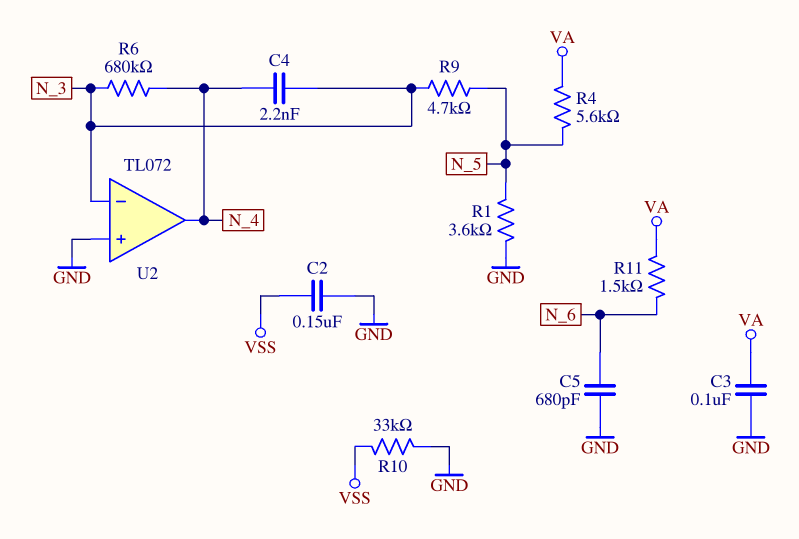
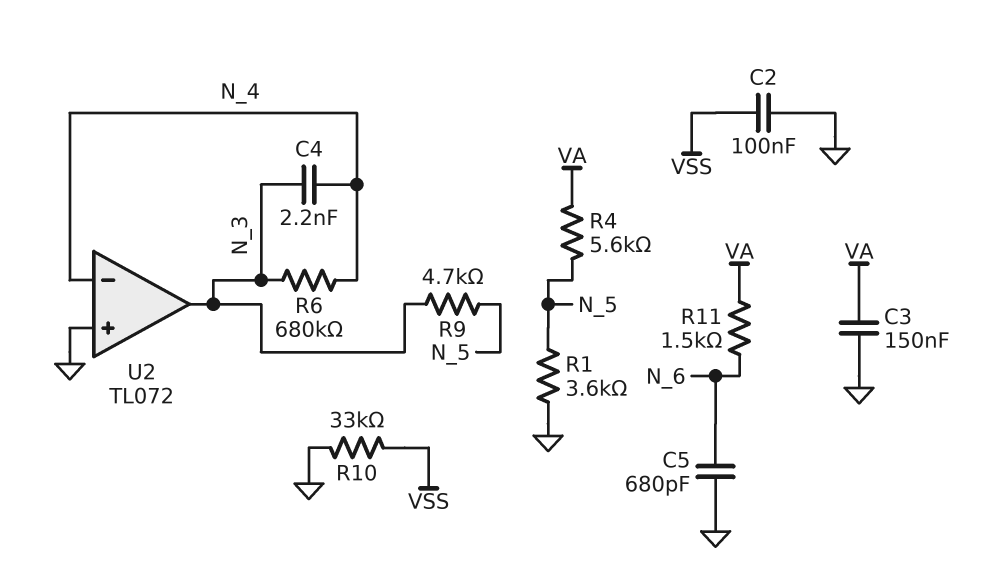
C2: 150nF (GND, VSS) -> 100nF (GND, VSS)
C3: 100nF (GND, VA) -> 150nF (GND, VA)
U2 pin in-: N_3 -> N_4
U2 pin out: N_4 -> N_3

